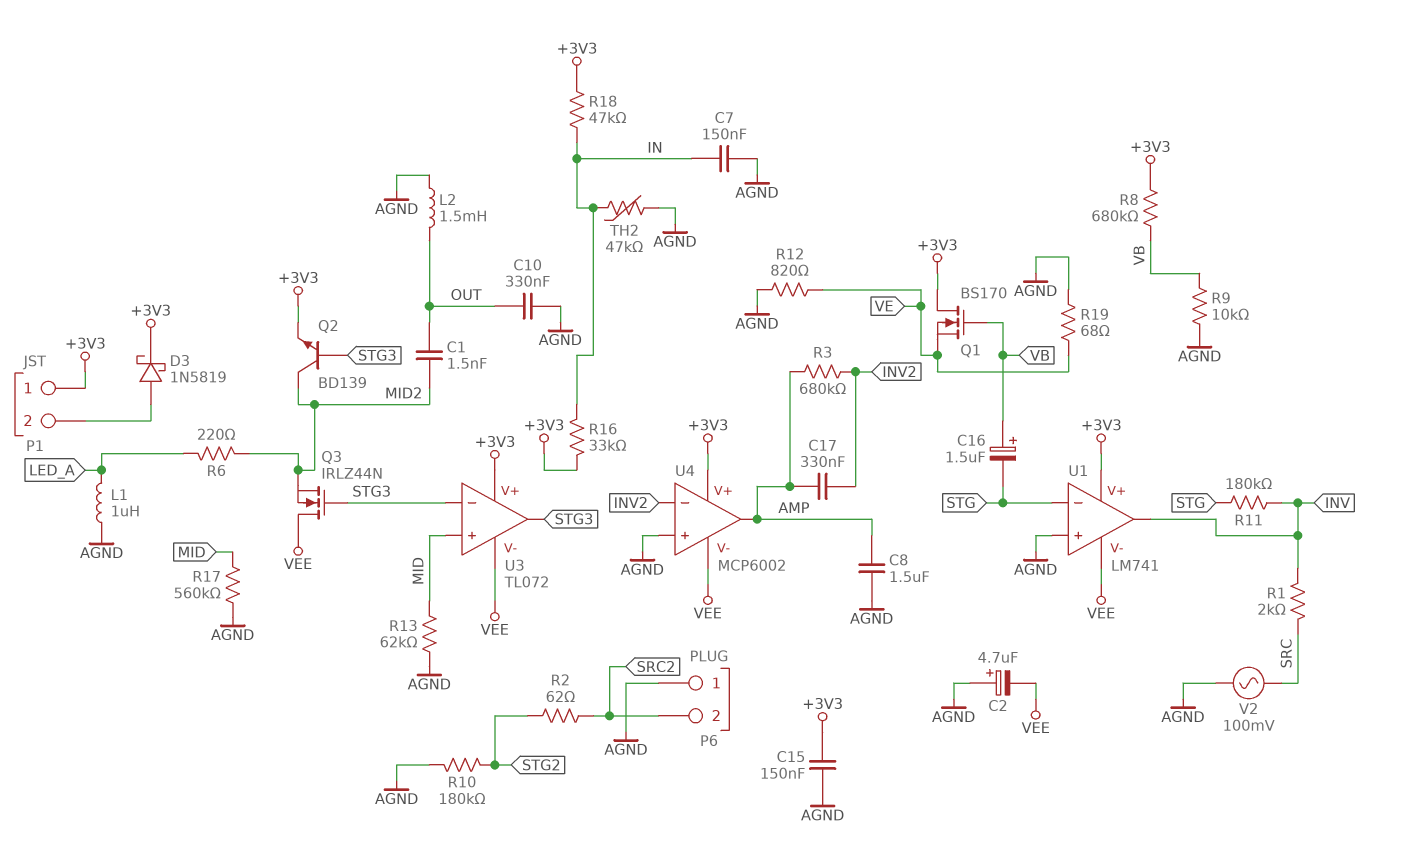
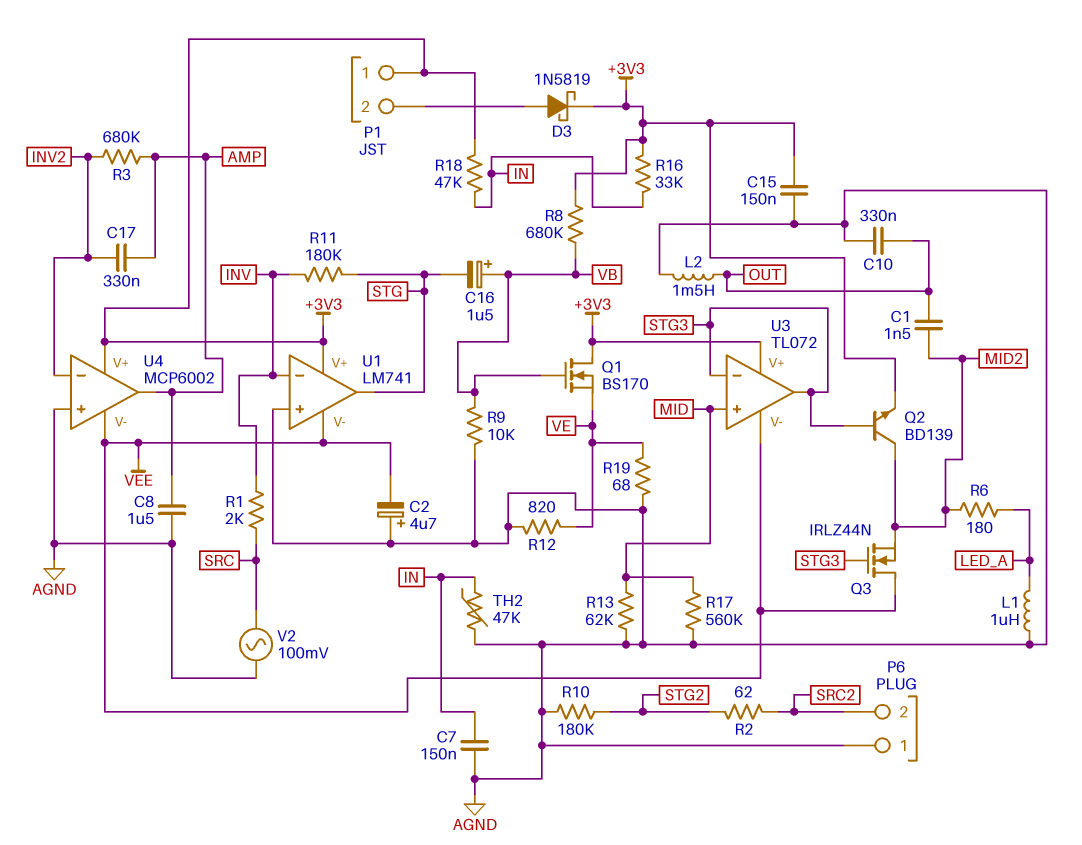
R6: 220 (LED_A, MID2) -> 180 (LED_A, MID2)
U1 pin in-: STG -> INV
U1 pin out: INV -> STG

